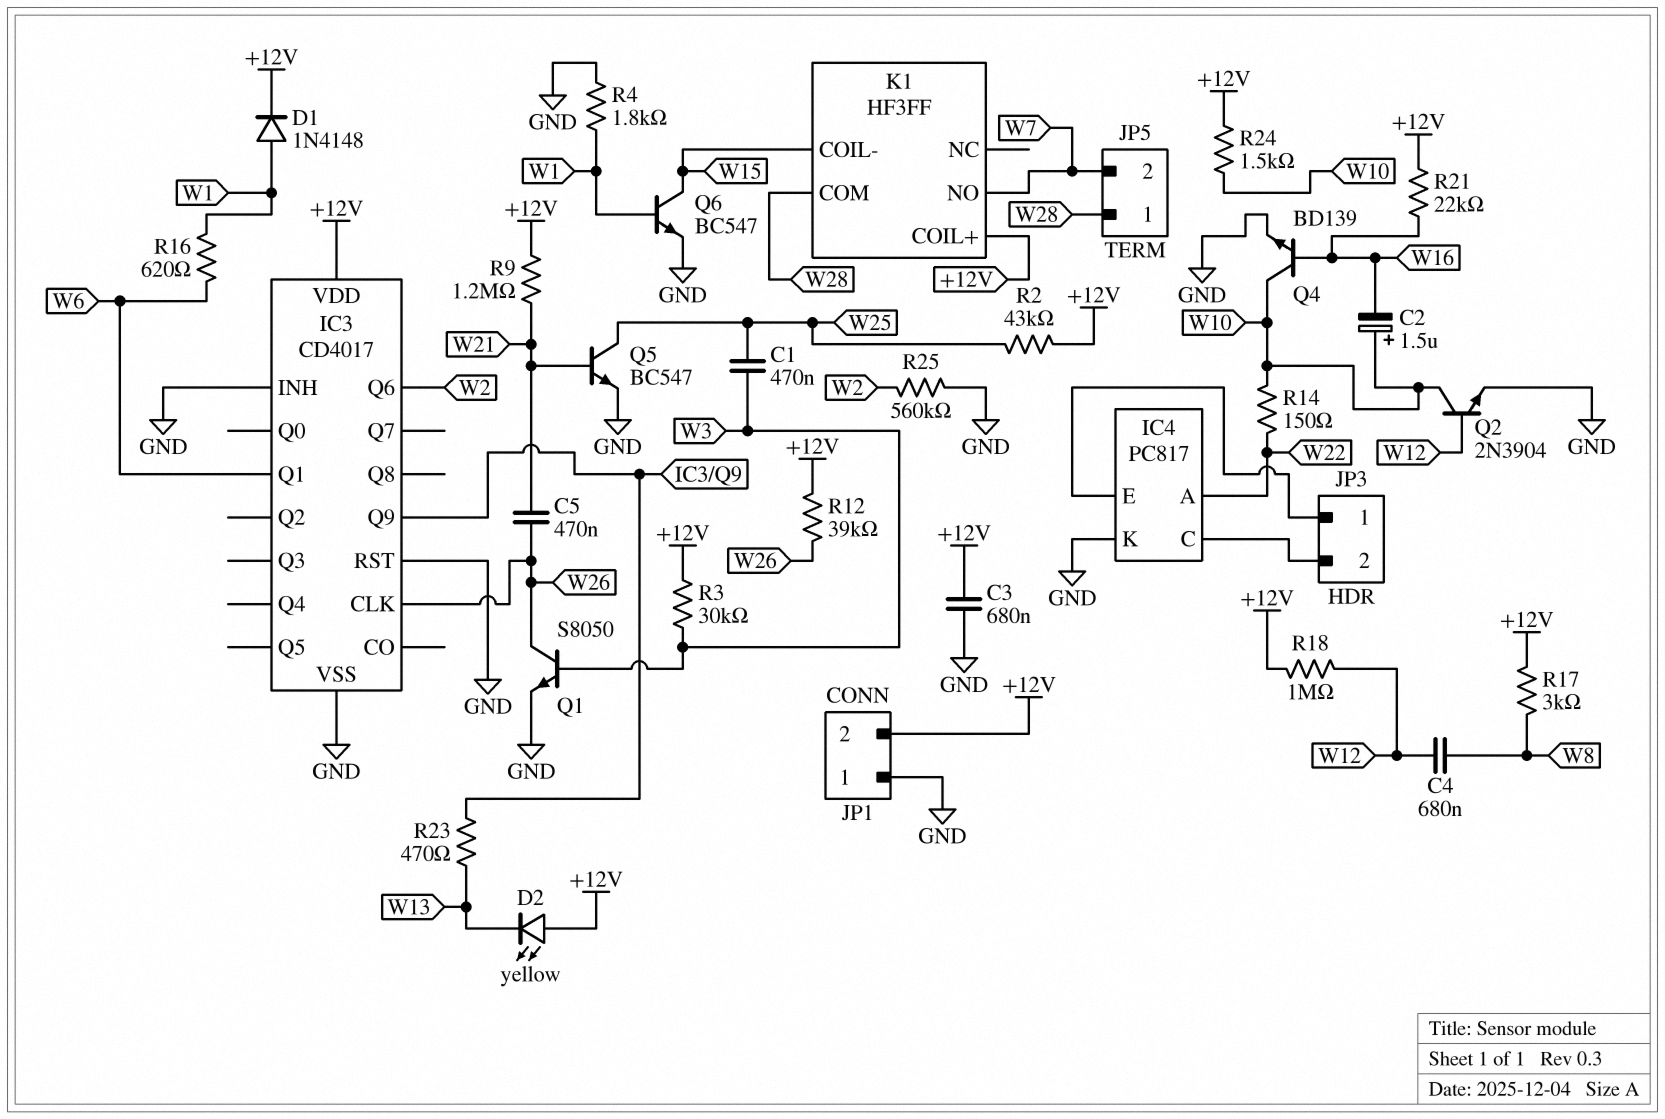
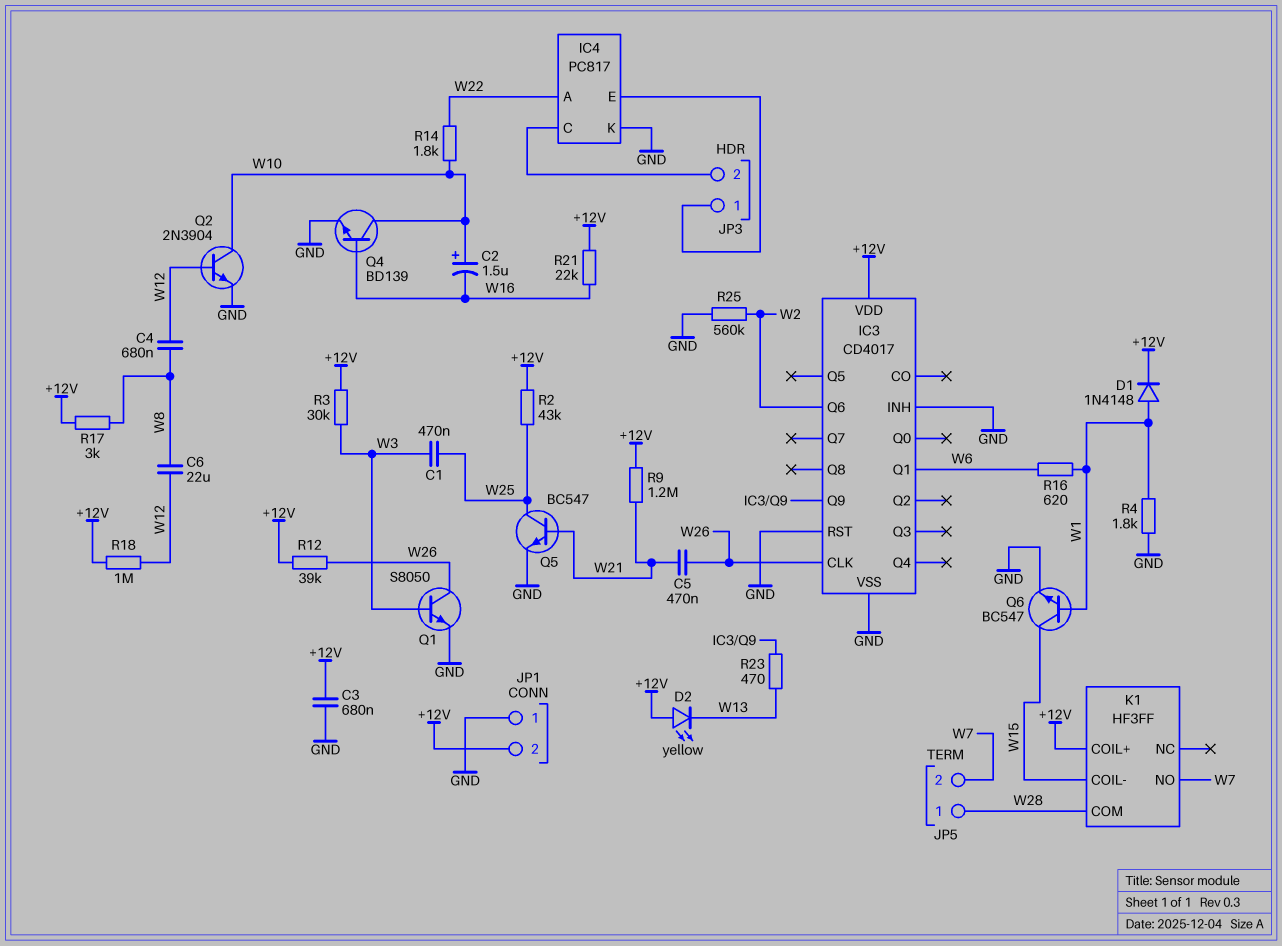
C6: none -> 22uF (W8, W12)
R14: 150 (W10, W22) -> 1.8k (W10, W22)
R24: 1.5k (+12V, W10) -> none

